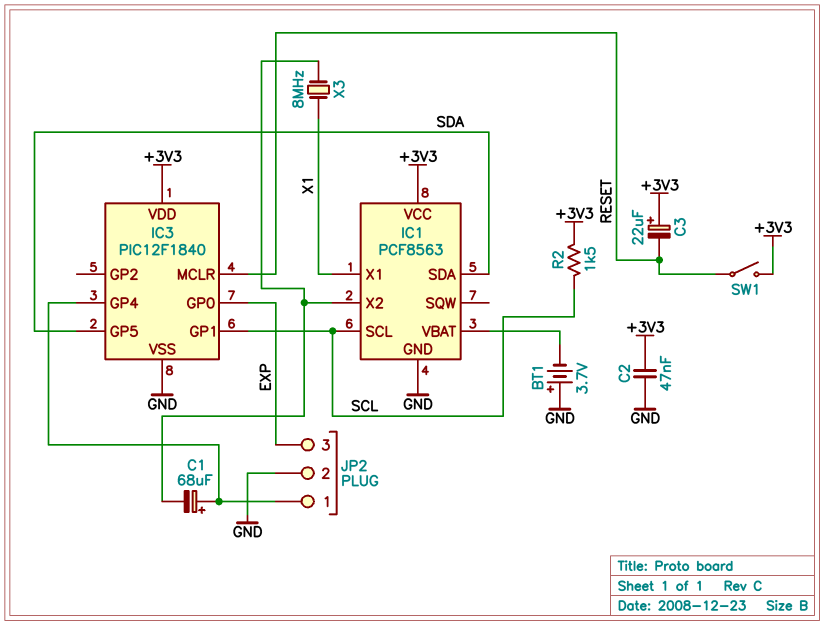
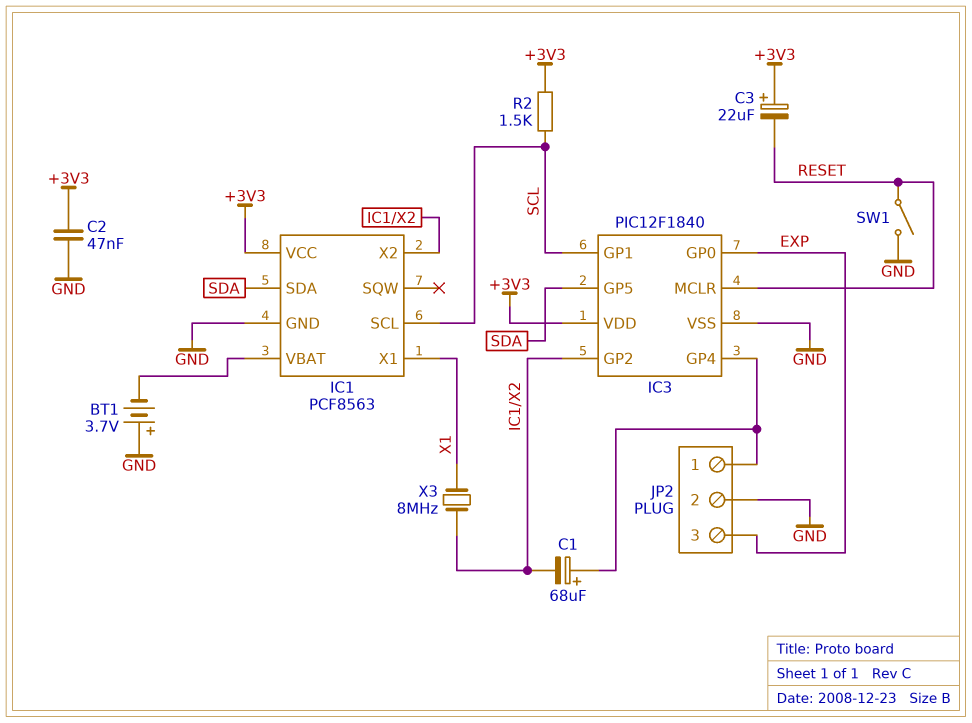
IC3 pin GP2: none -> IC1/X2
SW1: switch (+3V3, RESET) -> switch (GND, RESET)

